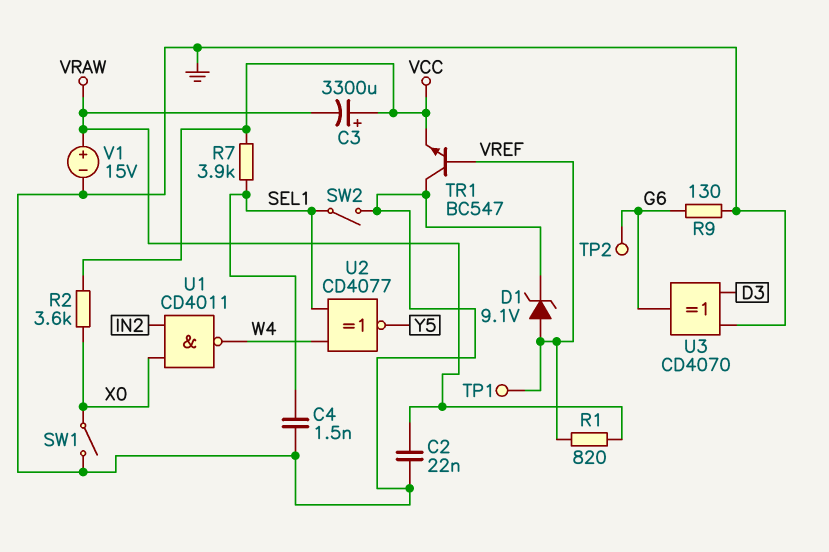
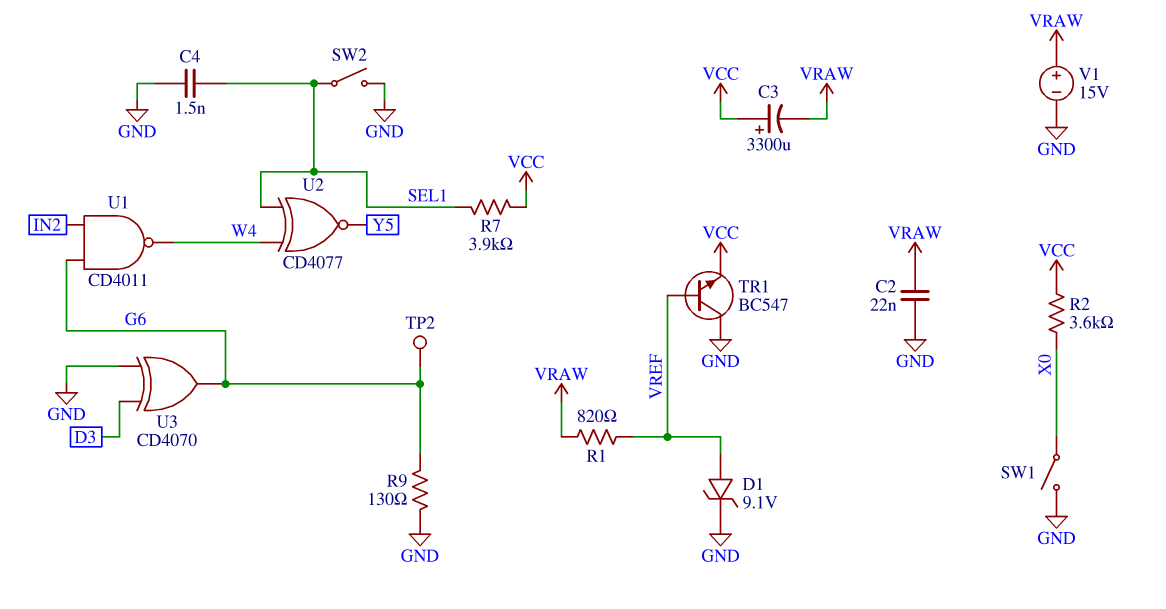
TP1: test point (VREF) -> none
U1: NAND CD4011 (in IN2, in X0, out W4) -> NAND CD4011 (in G6, in IN2, out W4)

